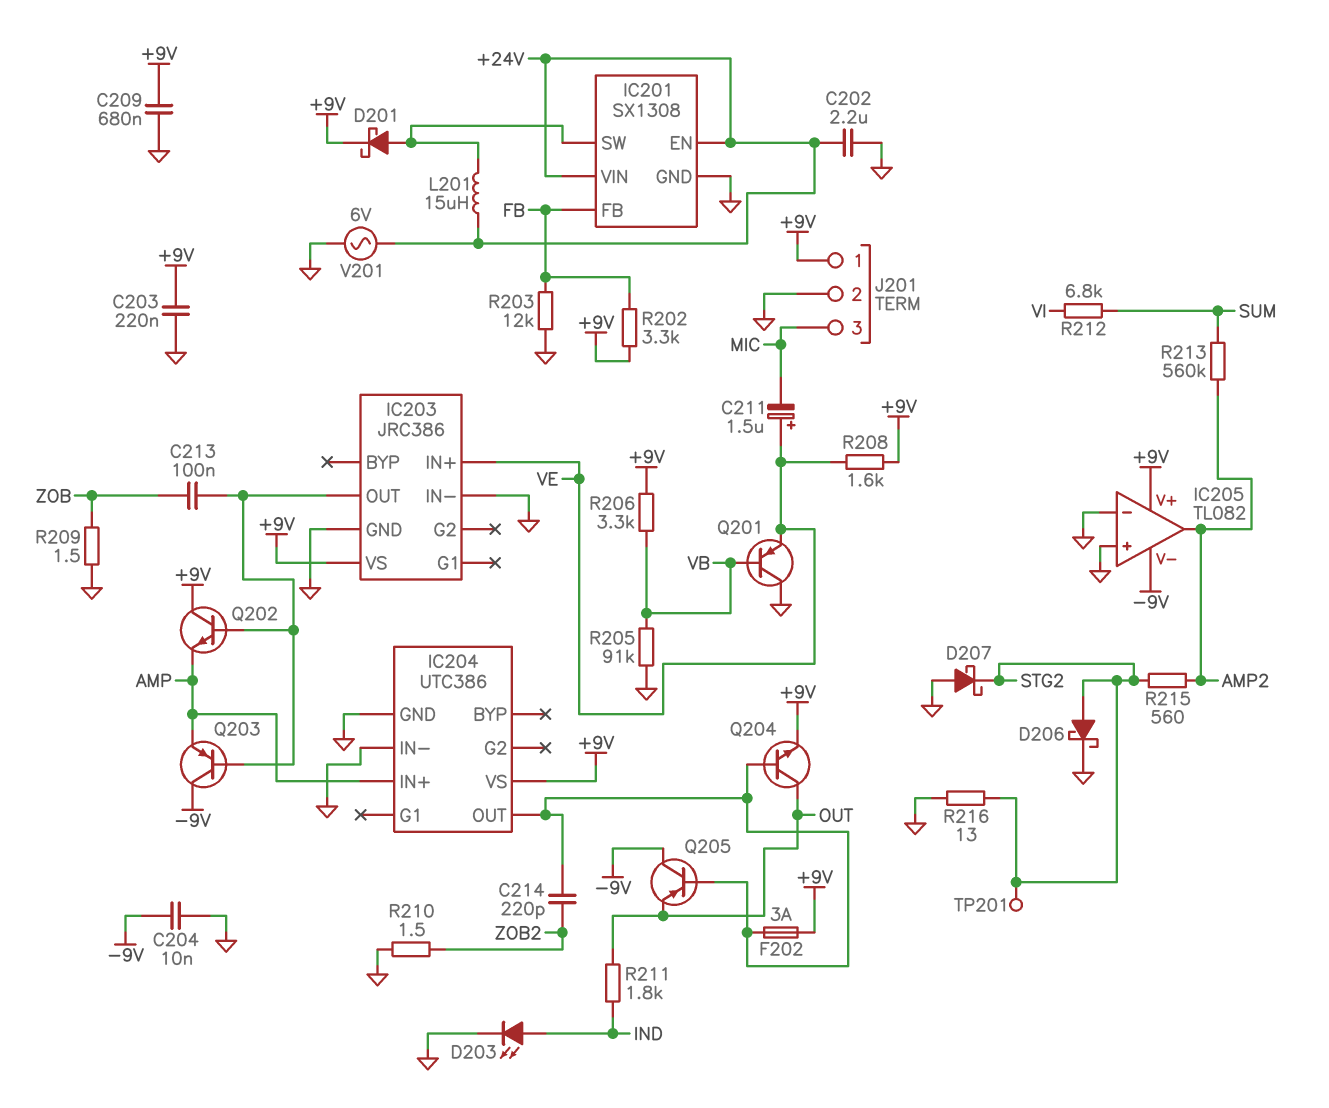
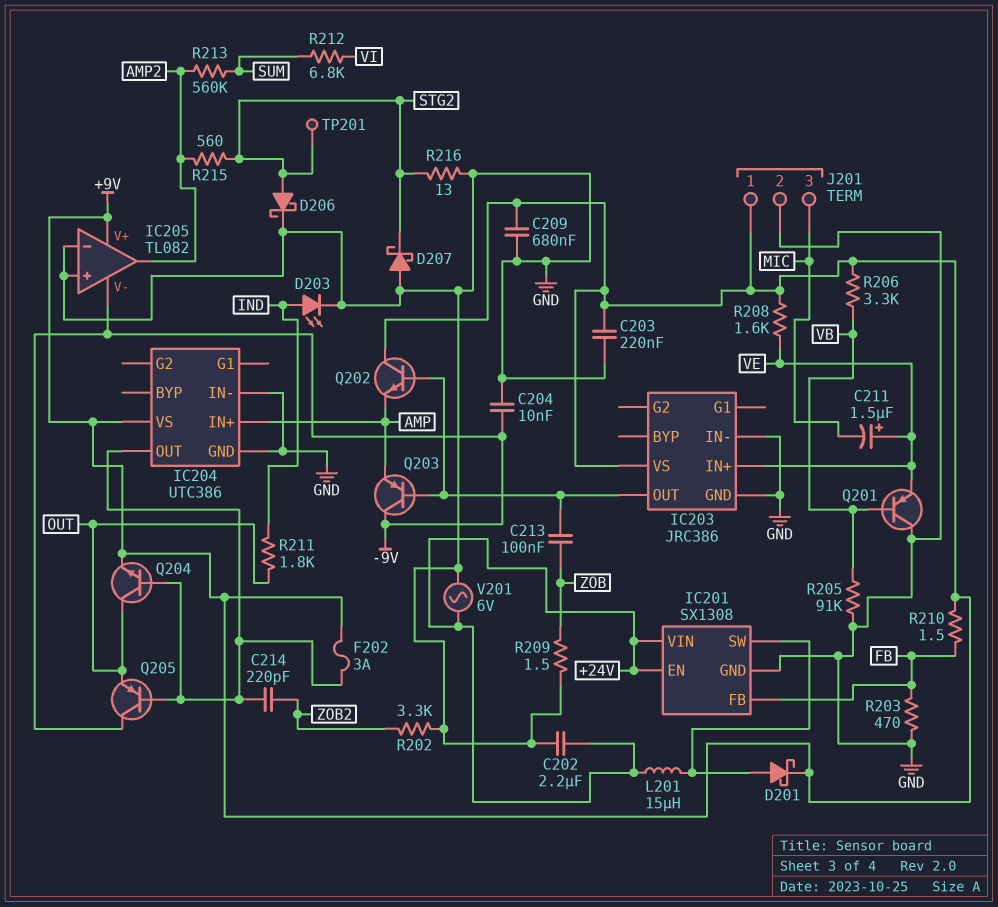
R202: 3.3k (+9V, FB) -> 3.3k (GND, ZOB2)
R203: 12k (FB, GND) -> 470 (FB, GND)
R210: 1.5 (GND, ZOB2) -> 1.5 (+9V, FB)

